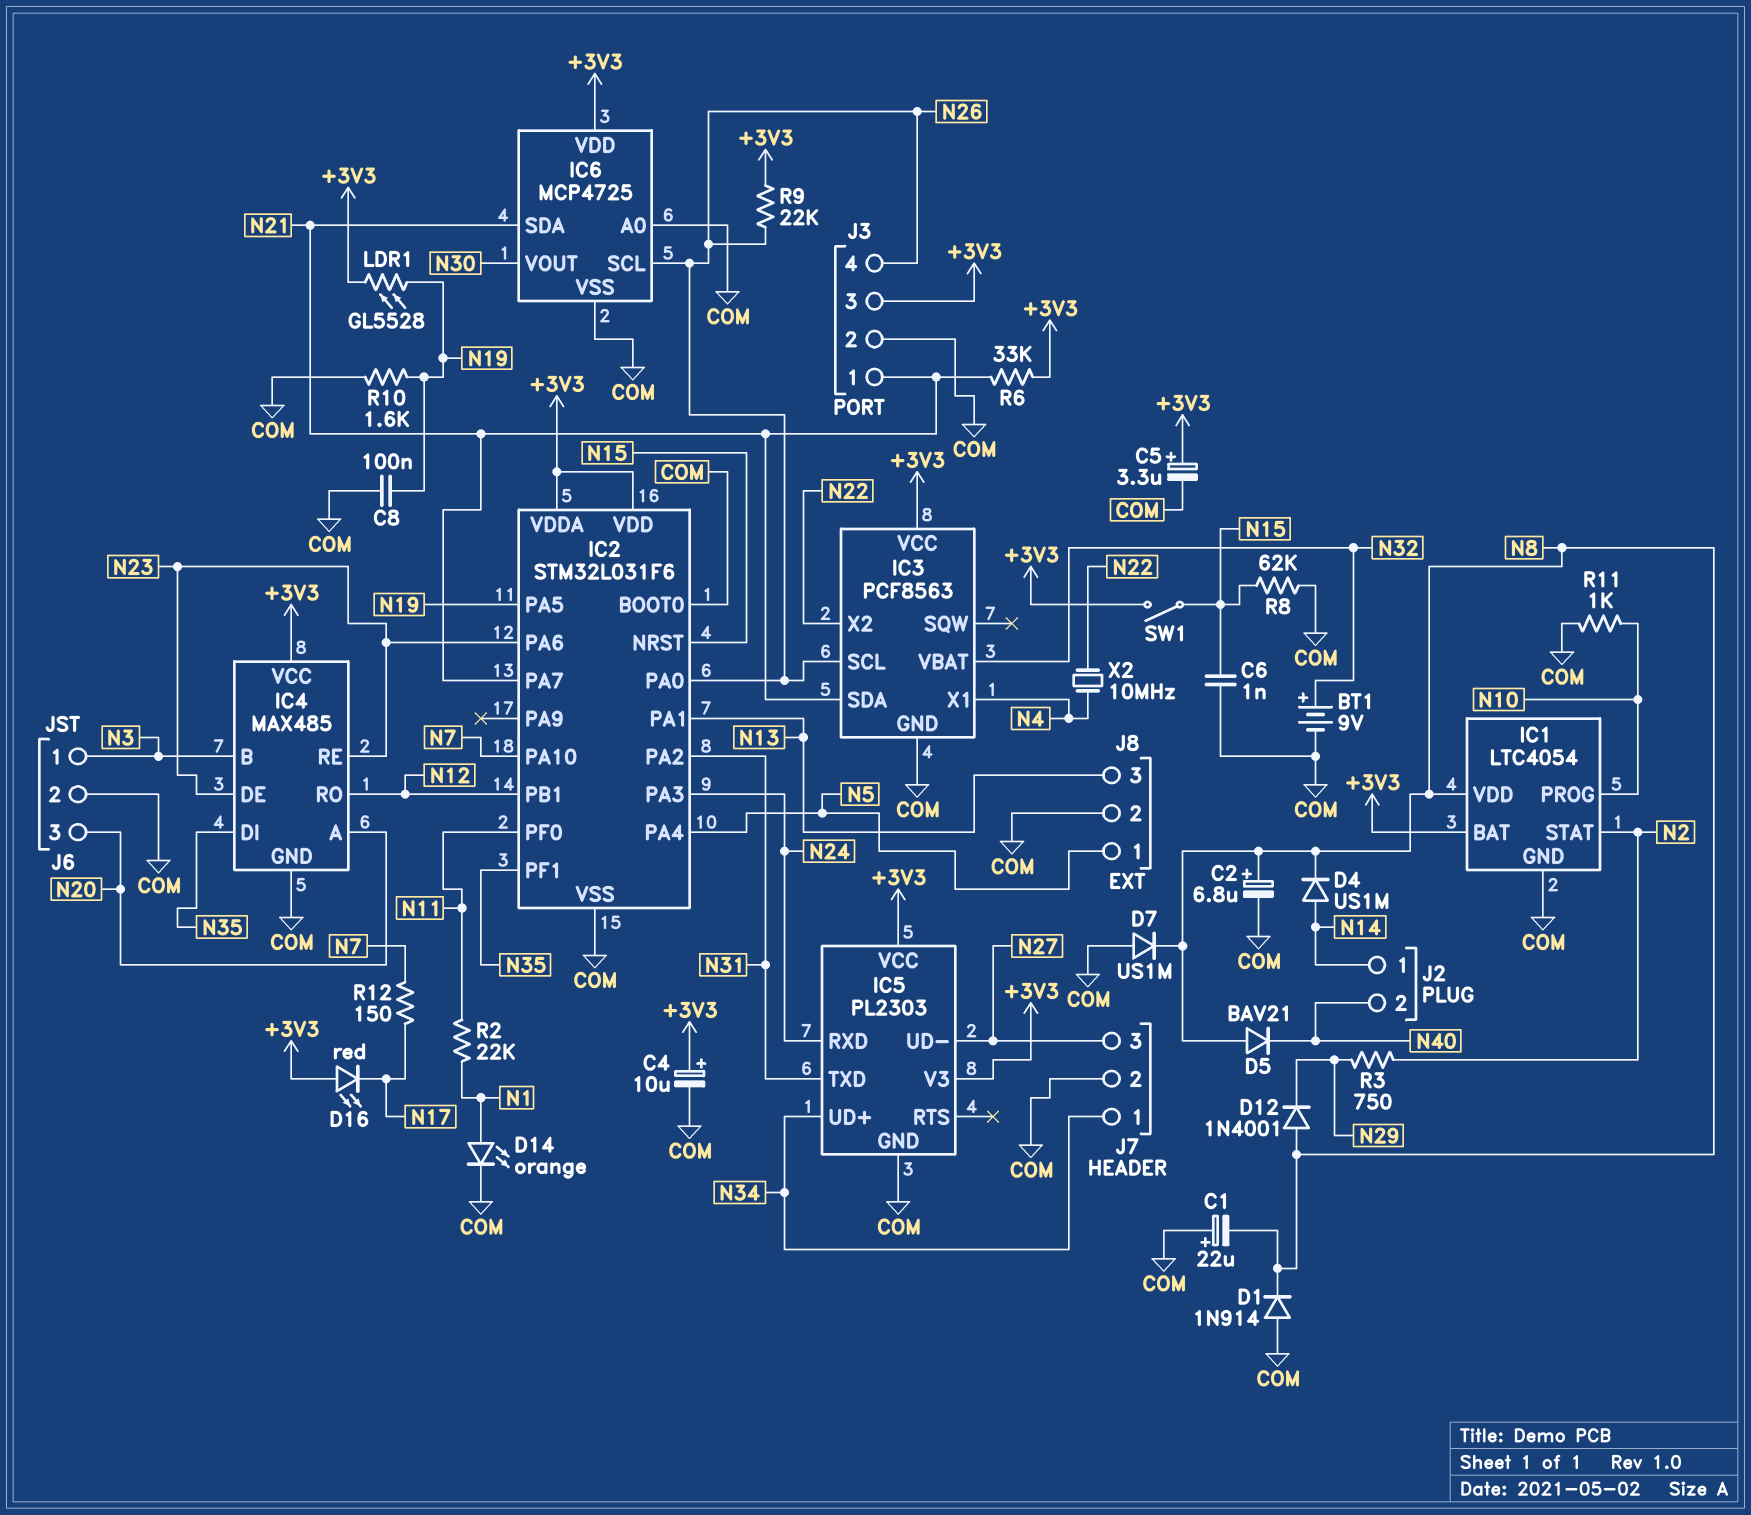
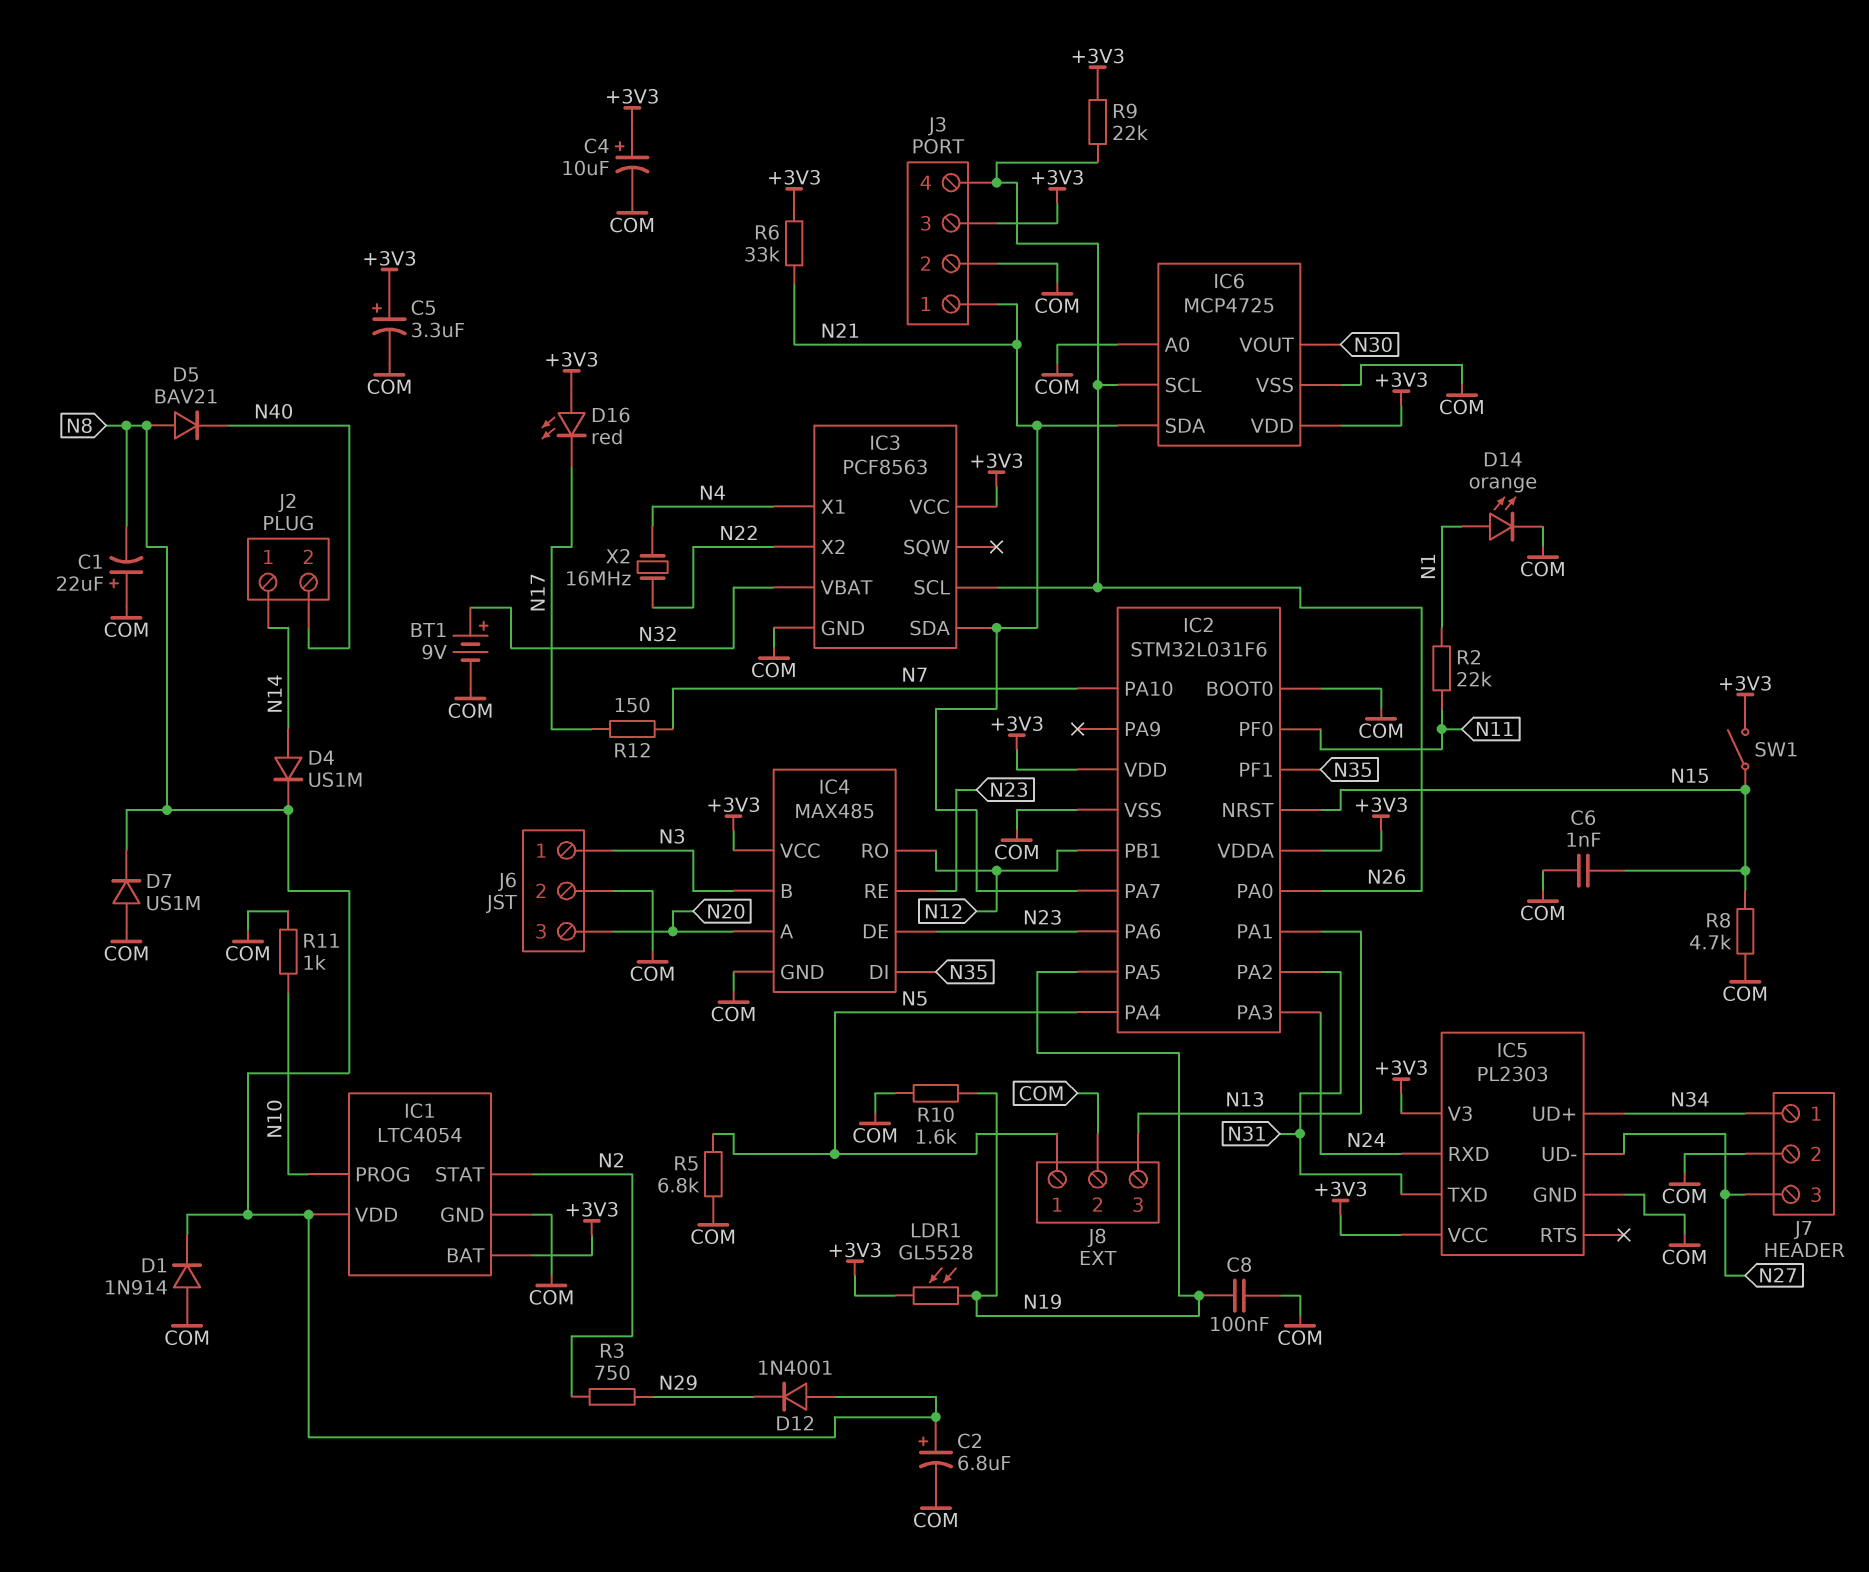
R5: none -> 6.8k (COM, N5)
R8: 62k (COM, N15) -> 4.7k (COM, N15)
X2: 10MHz (N4, N22) -> 16MHz (N4, N22)

